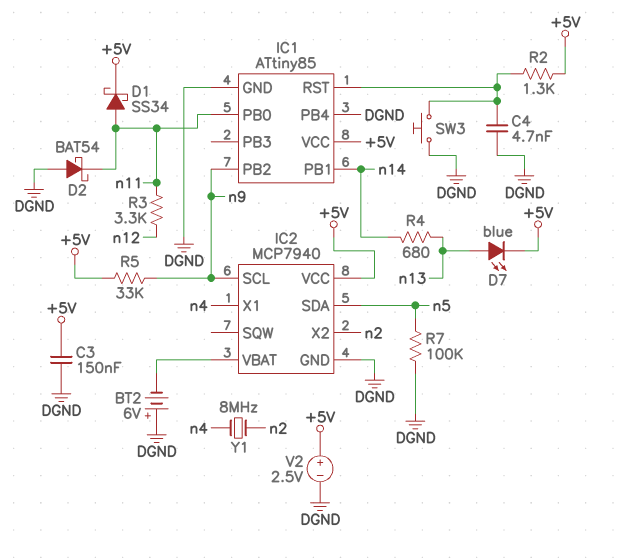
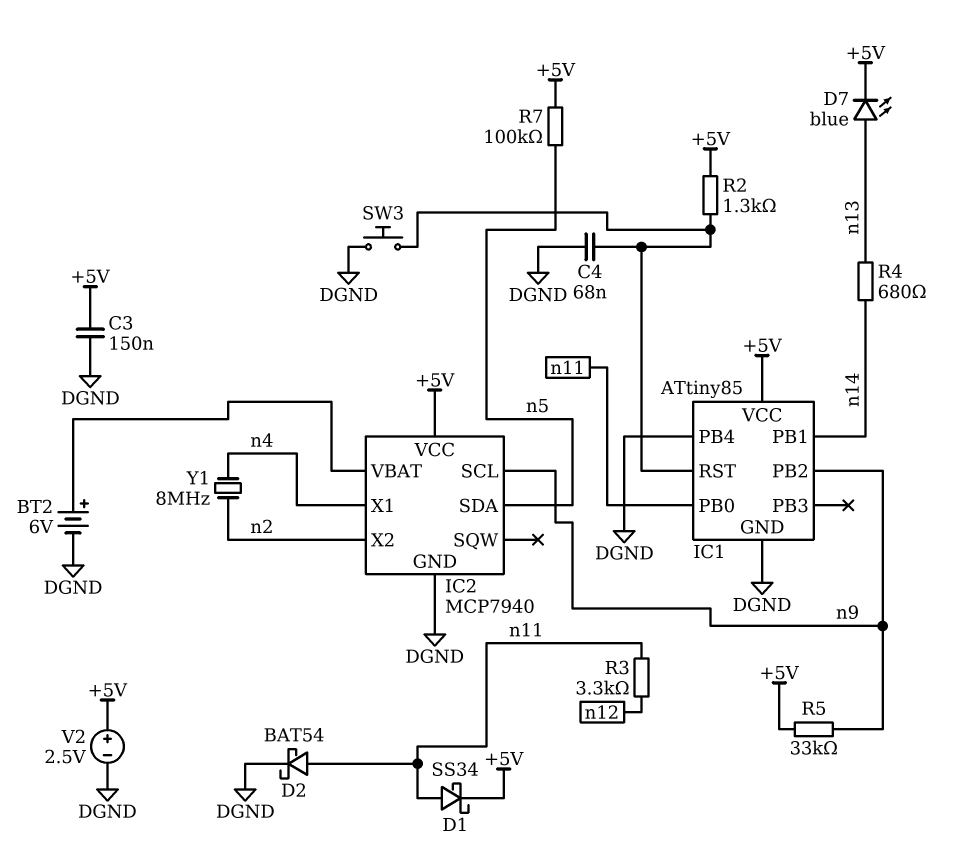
BT2: 6V (plus DGND, minus IC2/VBAT) -> 6V (plus IC2/VBAT, minus DGND)
C4: 4.7nF (DGND, IC1/RST) -> 68nF (DGND, IC1/RST)
D2: schottky BAT54 (A DGND, K n11) -> schottky BAT54 (A n11, K DGND)
R7: 100k (DGND, n5) -> 100k (+5V, n5)

